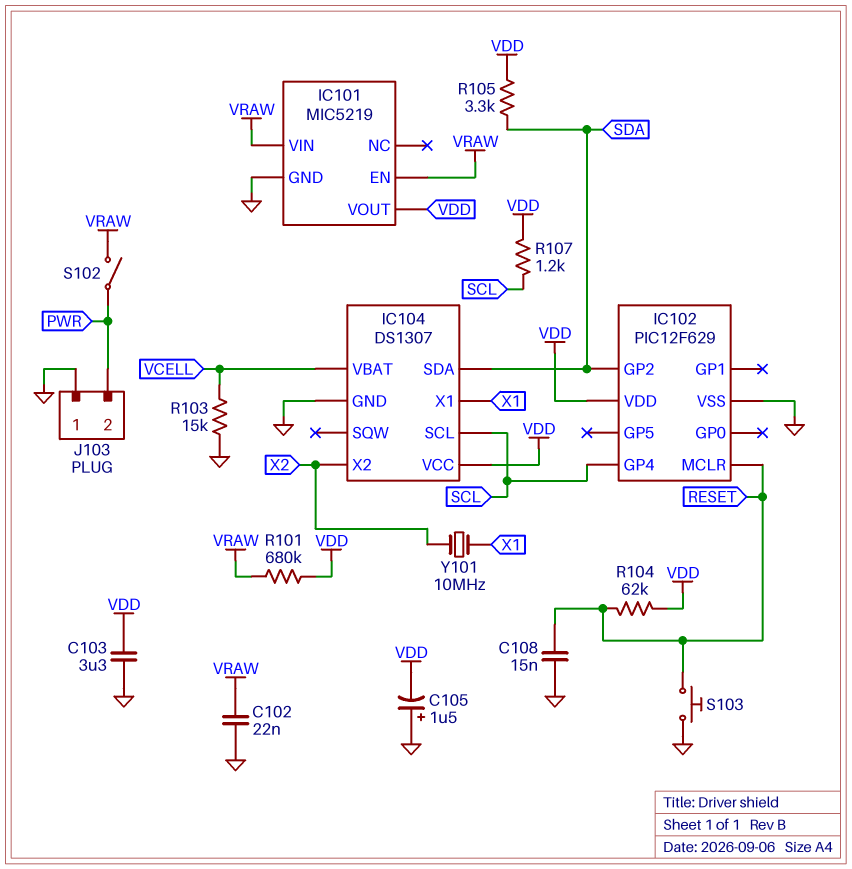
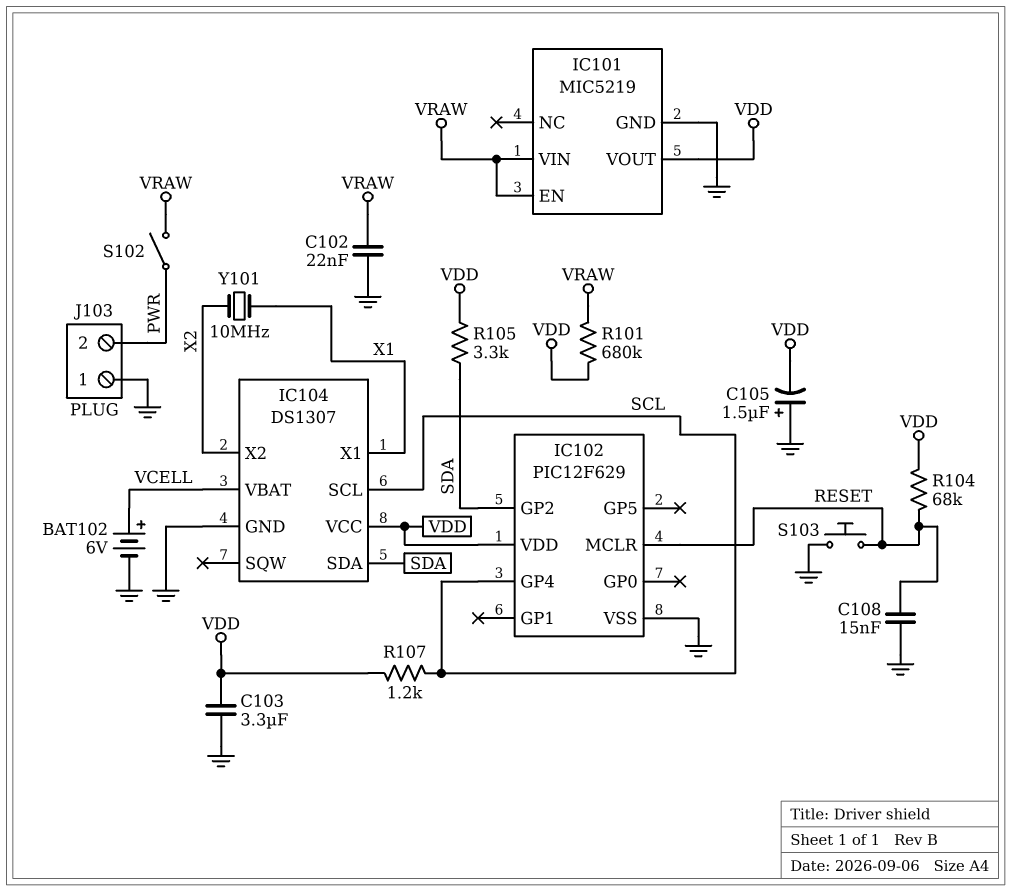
BAT102: none -> 6V (plus VCELL, minus GND)
R103: 15k (GND, VCELL) -> none
R104: 62k (RESET, VDD) -> 68k (RESET, VDD)

